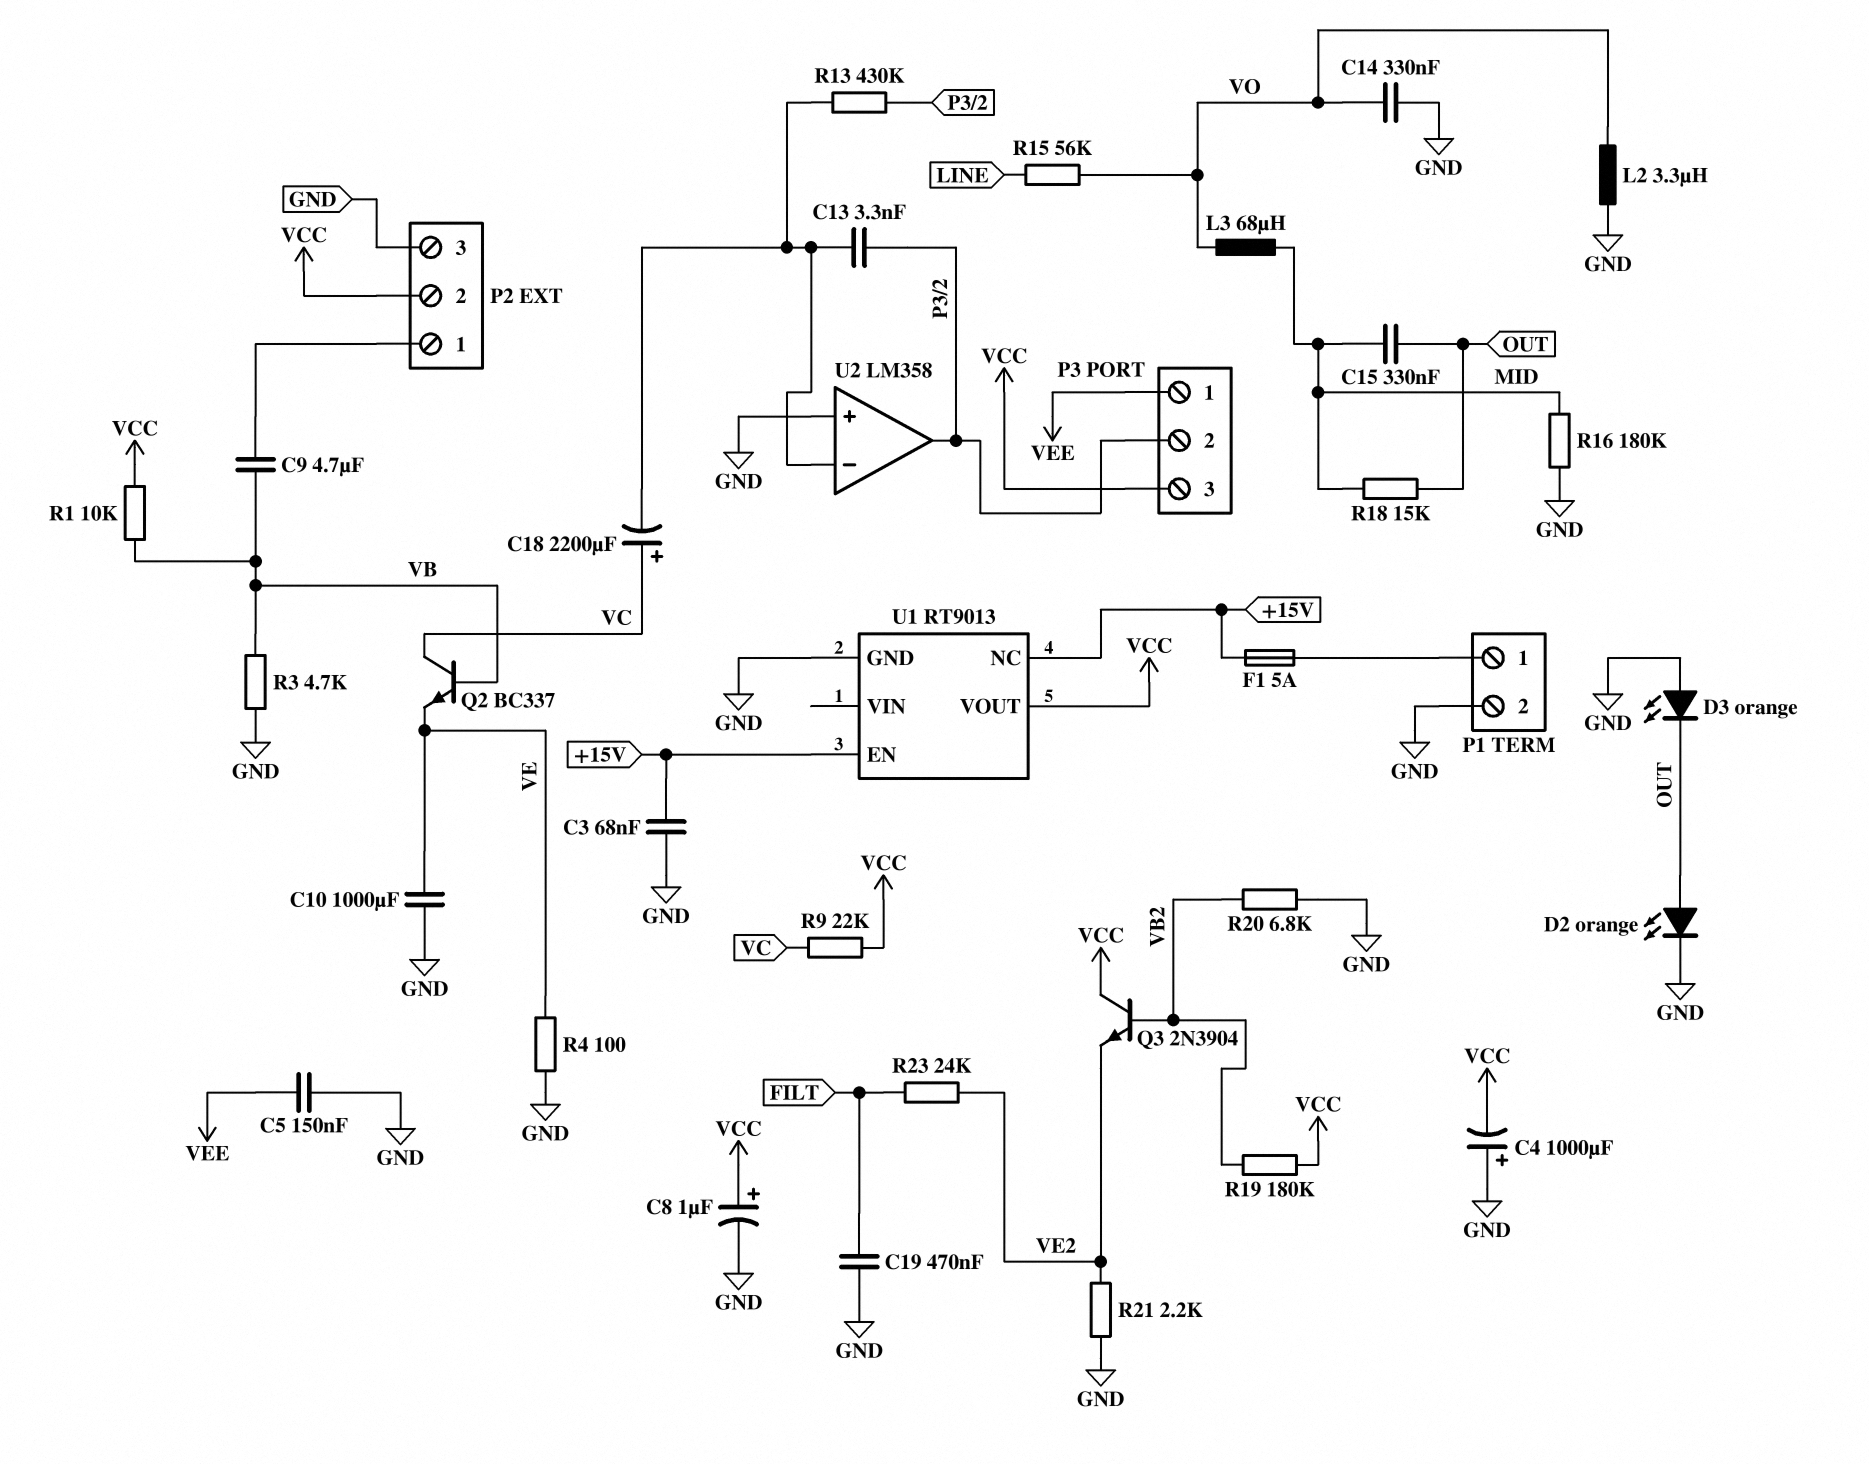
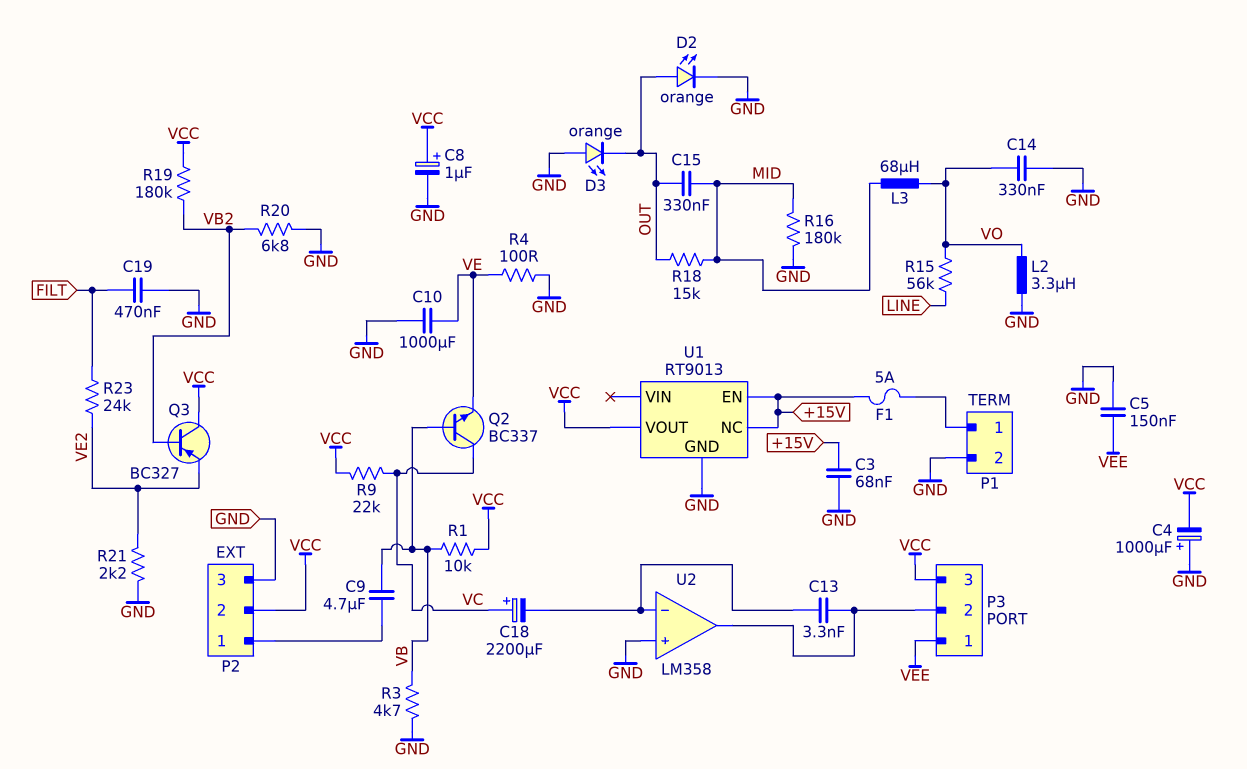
Q3: NPN 2N3904 (B VB2, C VCC, E VE2) -> PNP BC327 (B VB2, C VCC, E VE2)
R13: 430k (P3/2, U2/in-) -> none

